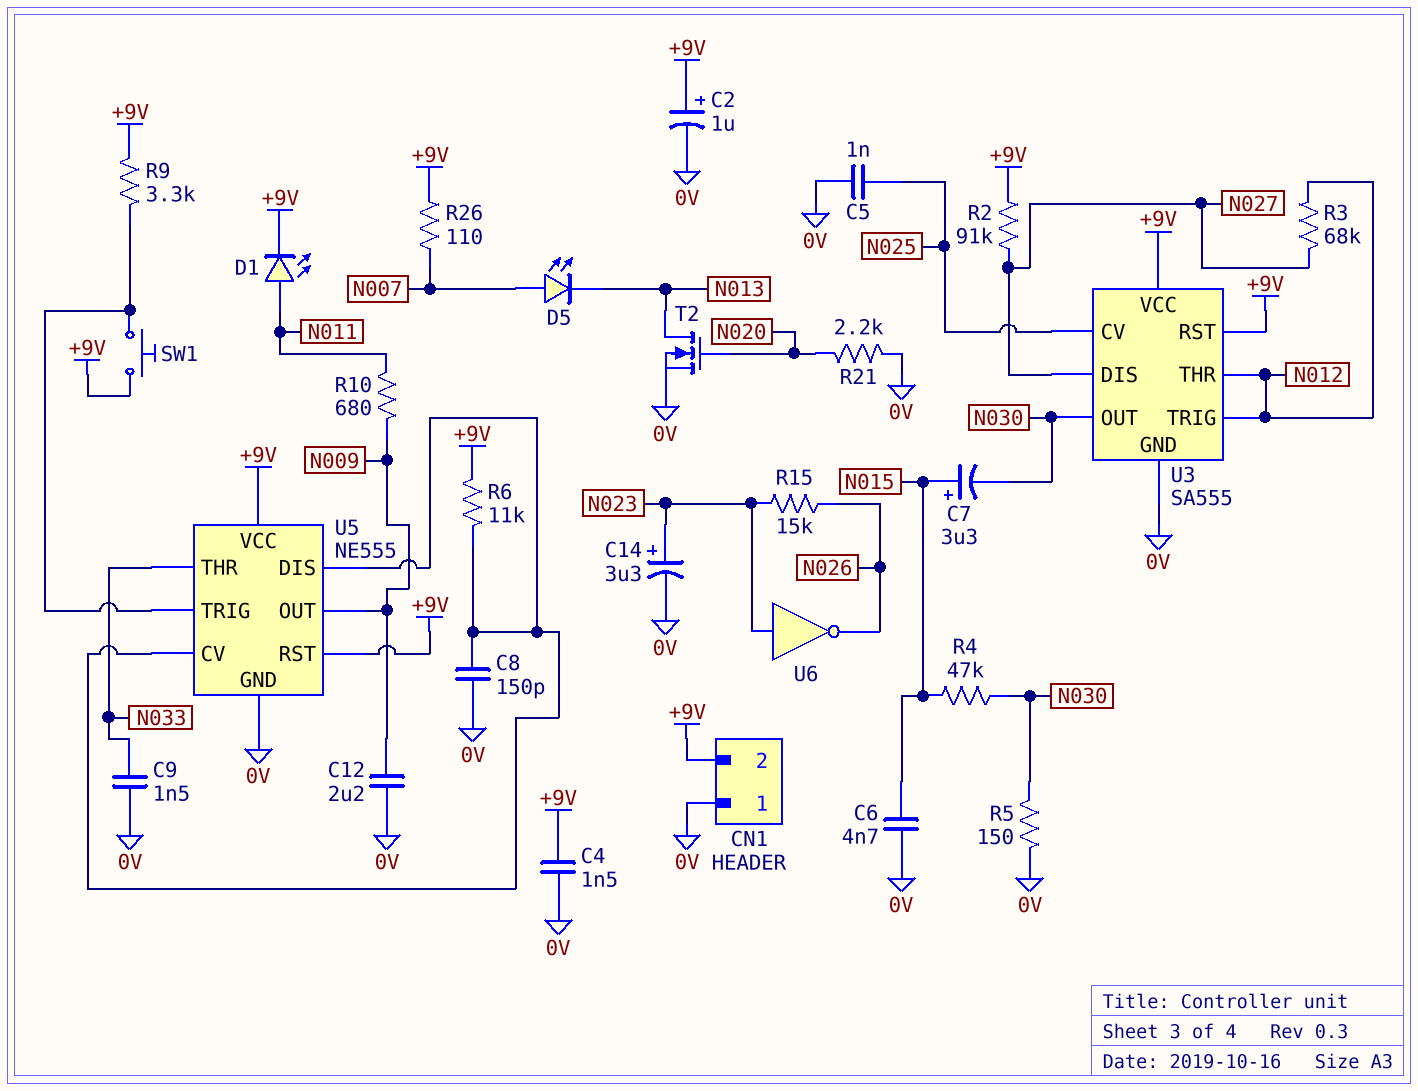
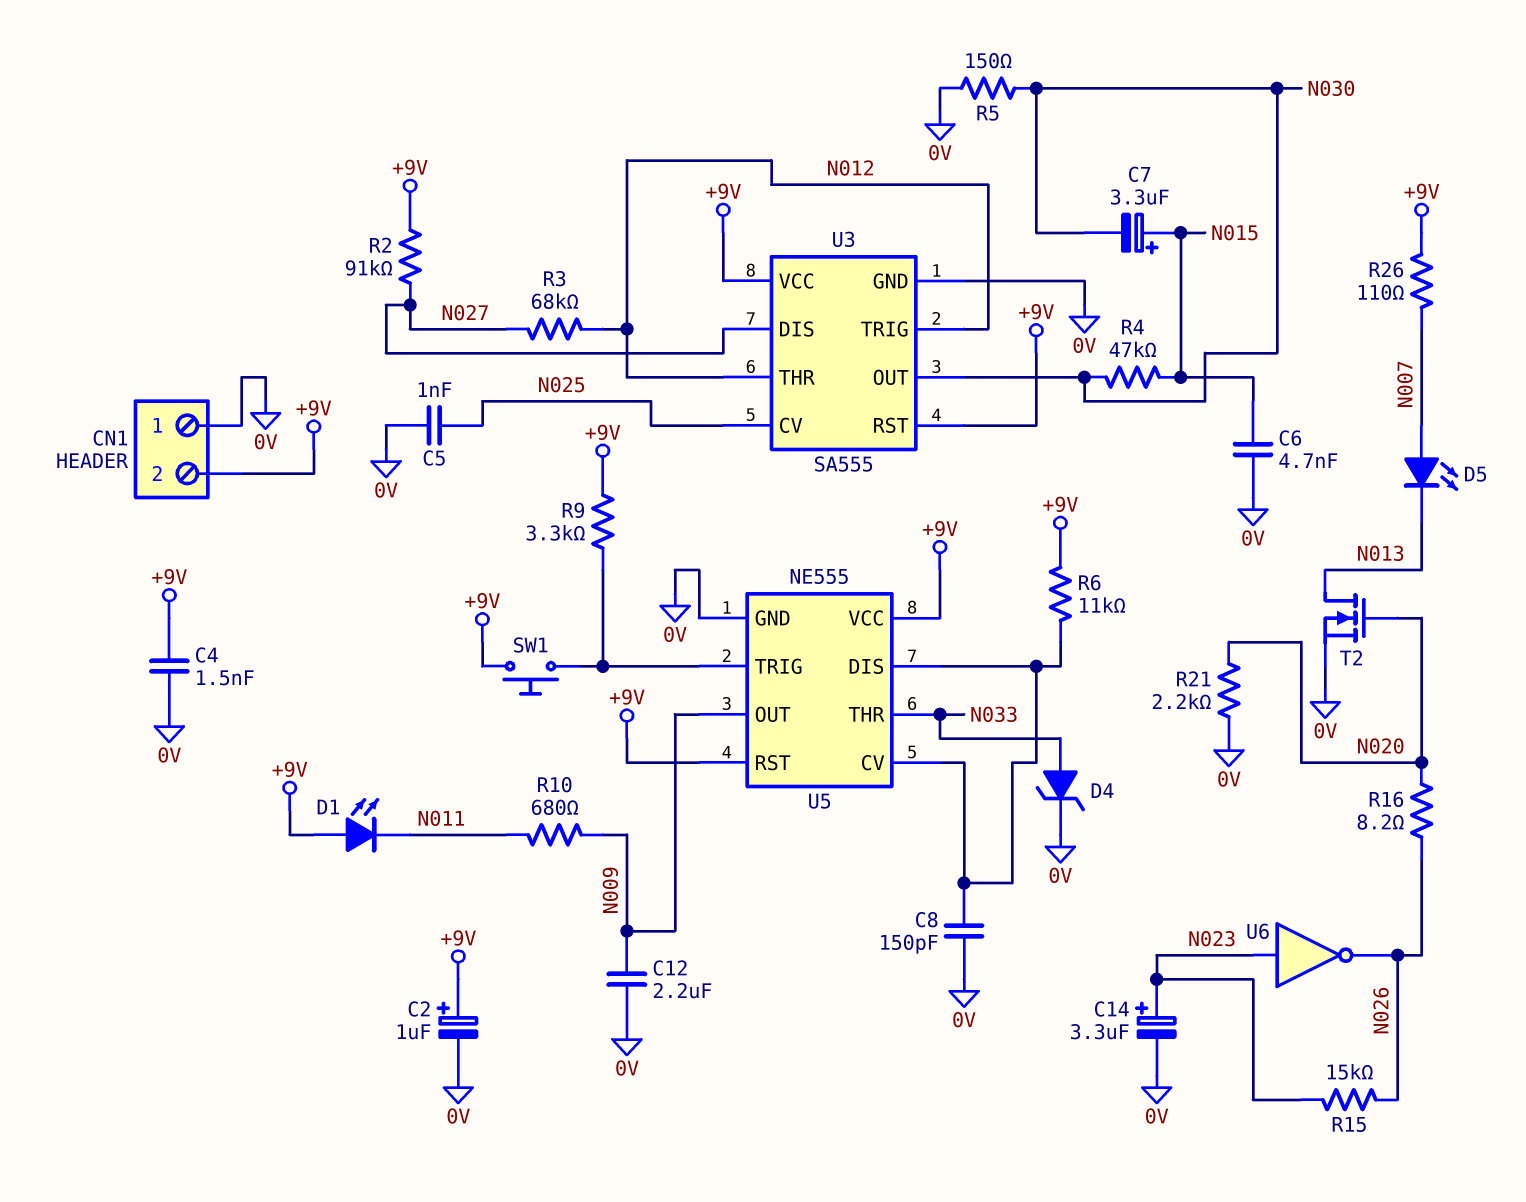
C9: 1.5nF (0V, N033) -> none
D1: LED (A N011, K +9V) -> LED (A +9V, K N011)
D4: none -> zener (A N033, K 0V)
R16: none -> 8.2 (N020, N026)

